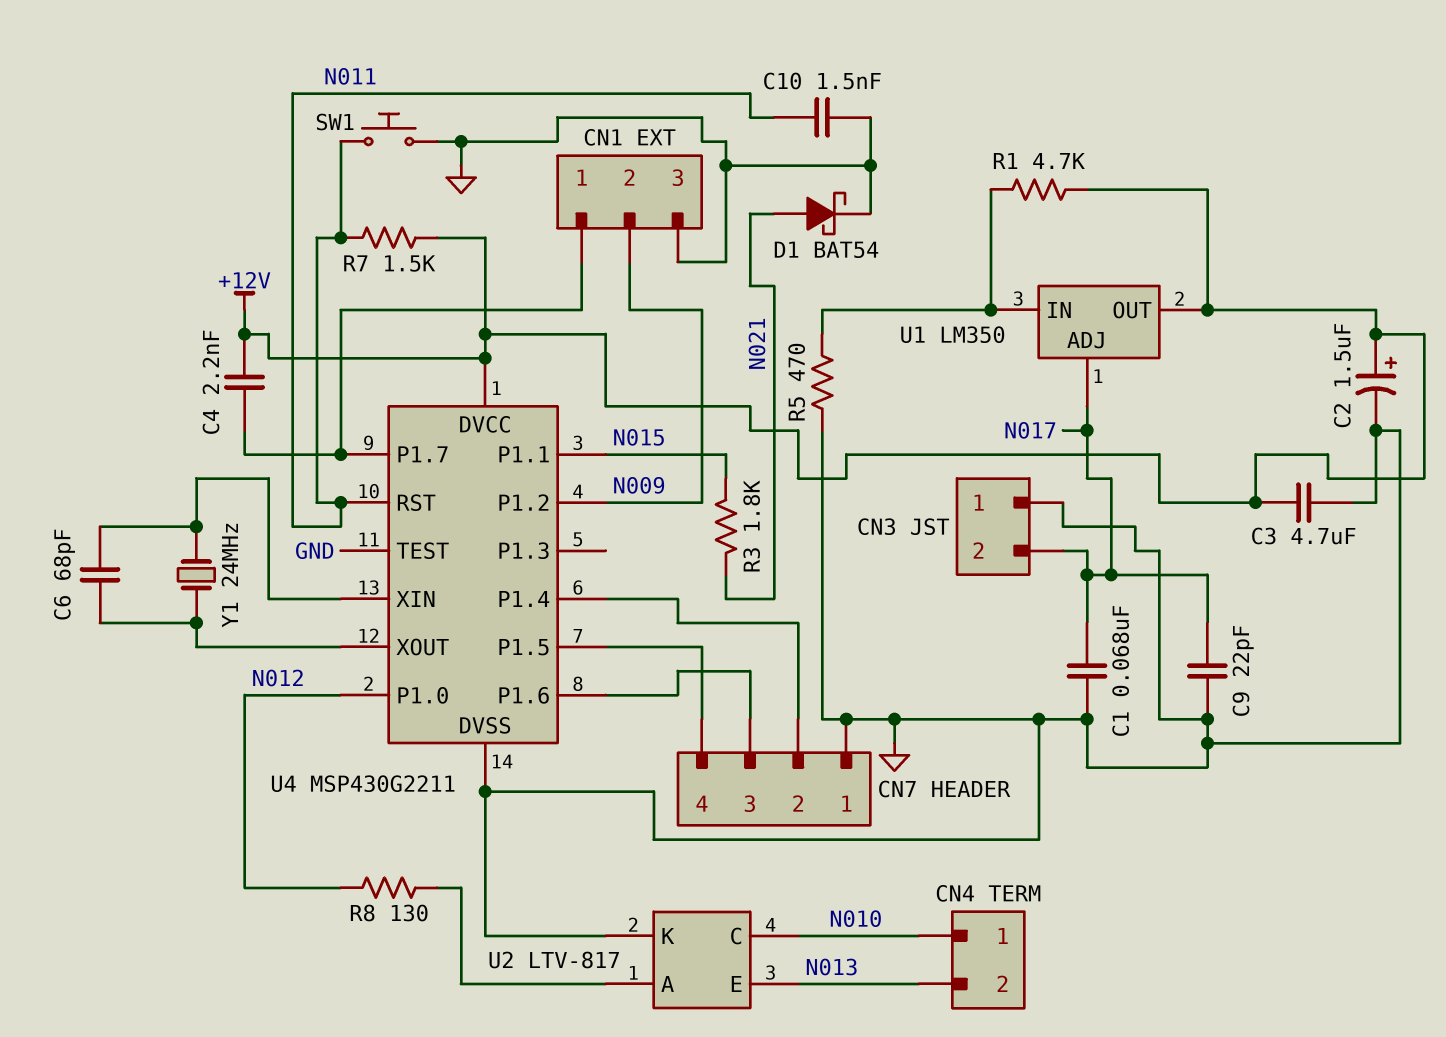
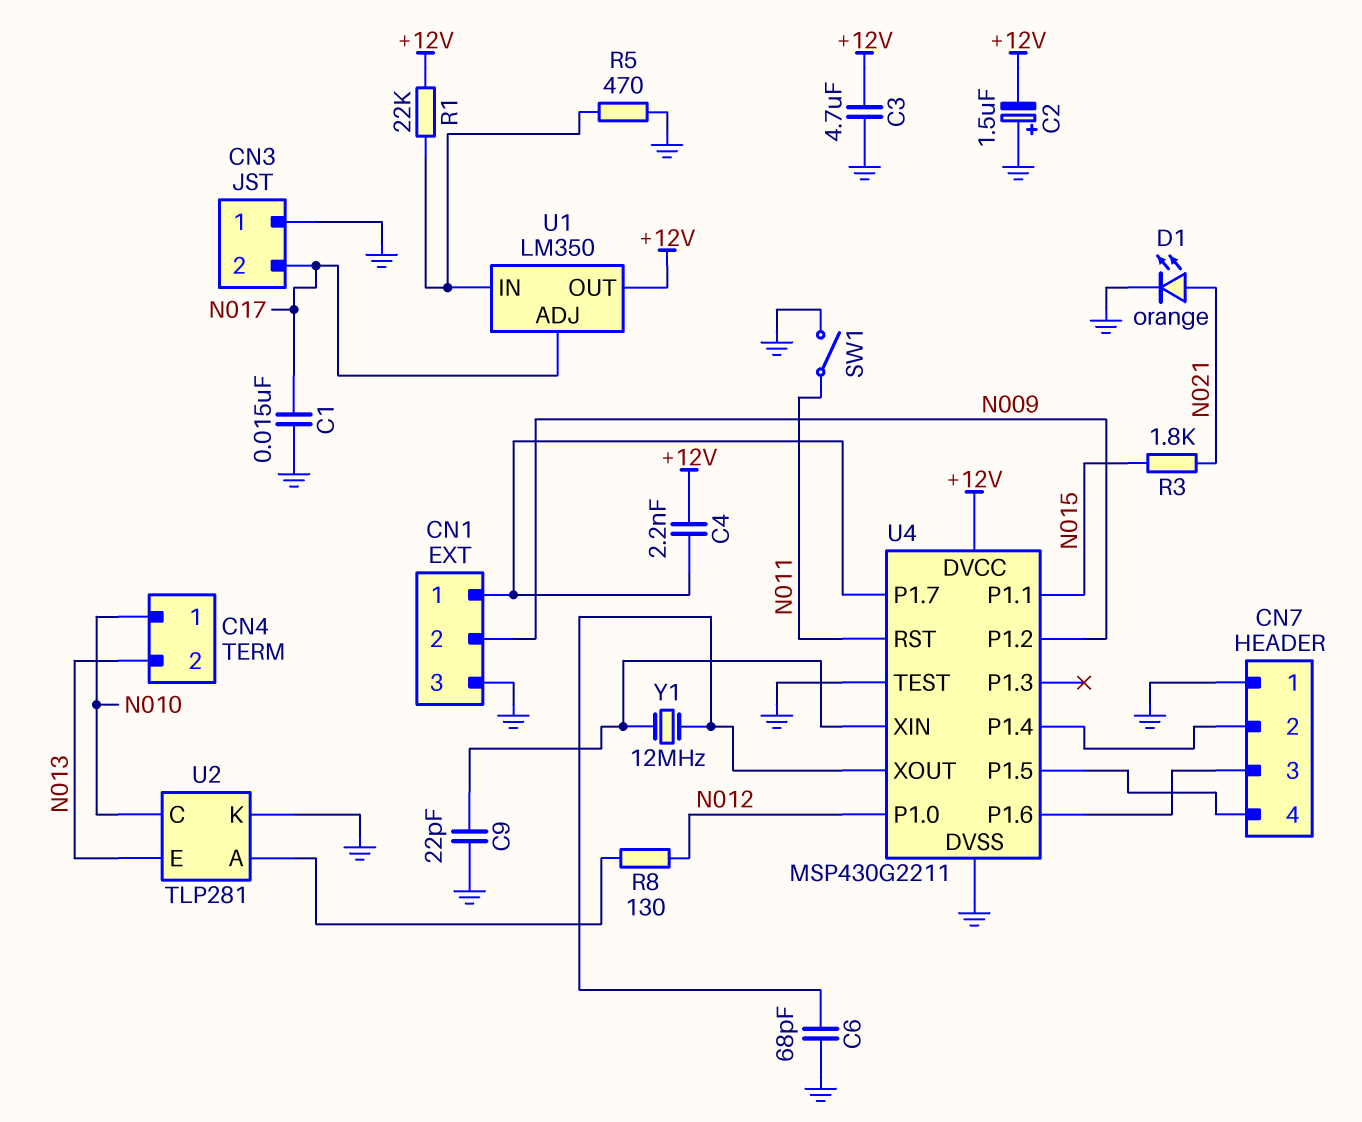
C1: 68nF (GND, N017) -> 15nF (GND, N017)
C2: 1.5uF (plus +12V, minus GND) -> 1.5uF (plus GND, minus +12V)
C6: 68pF (U4/XIN, U4/XOUT) -> 68pF (GND, U4/XOUT)
C9: 22pF (GND, N017) -> 22pF (GND, U4/XIN)
C10: 1.5nF (GND, N011) -> none
D1: schottky BAT54 (A N021, K GND) -> LED orange (A N021, K GND)
R1: 4.7k (+12V, U1/IN) -> 22k (+12V, U1/IN)
R7: 1.5k (+12V, N011) -> none
SW1: button (GND, N011) -> switch (GND, N011)
U2: LTV-817 -> TLP281
Y1: 24MHz (U4/XIN, U4/XOUT) -> 12MHz (U4/XIN, U4/XOUT)

